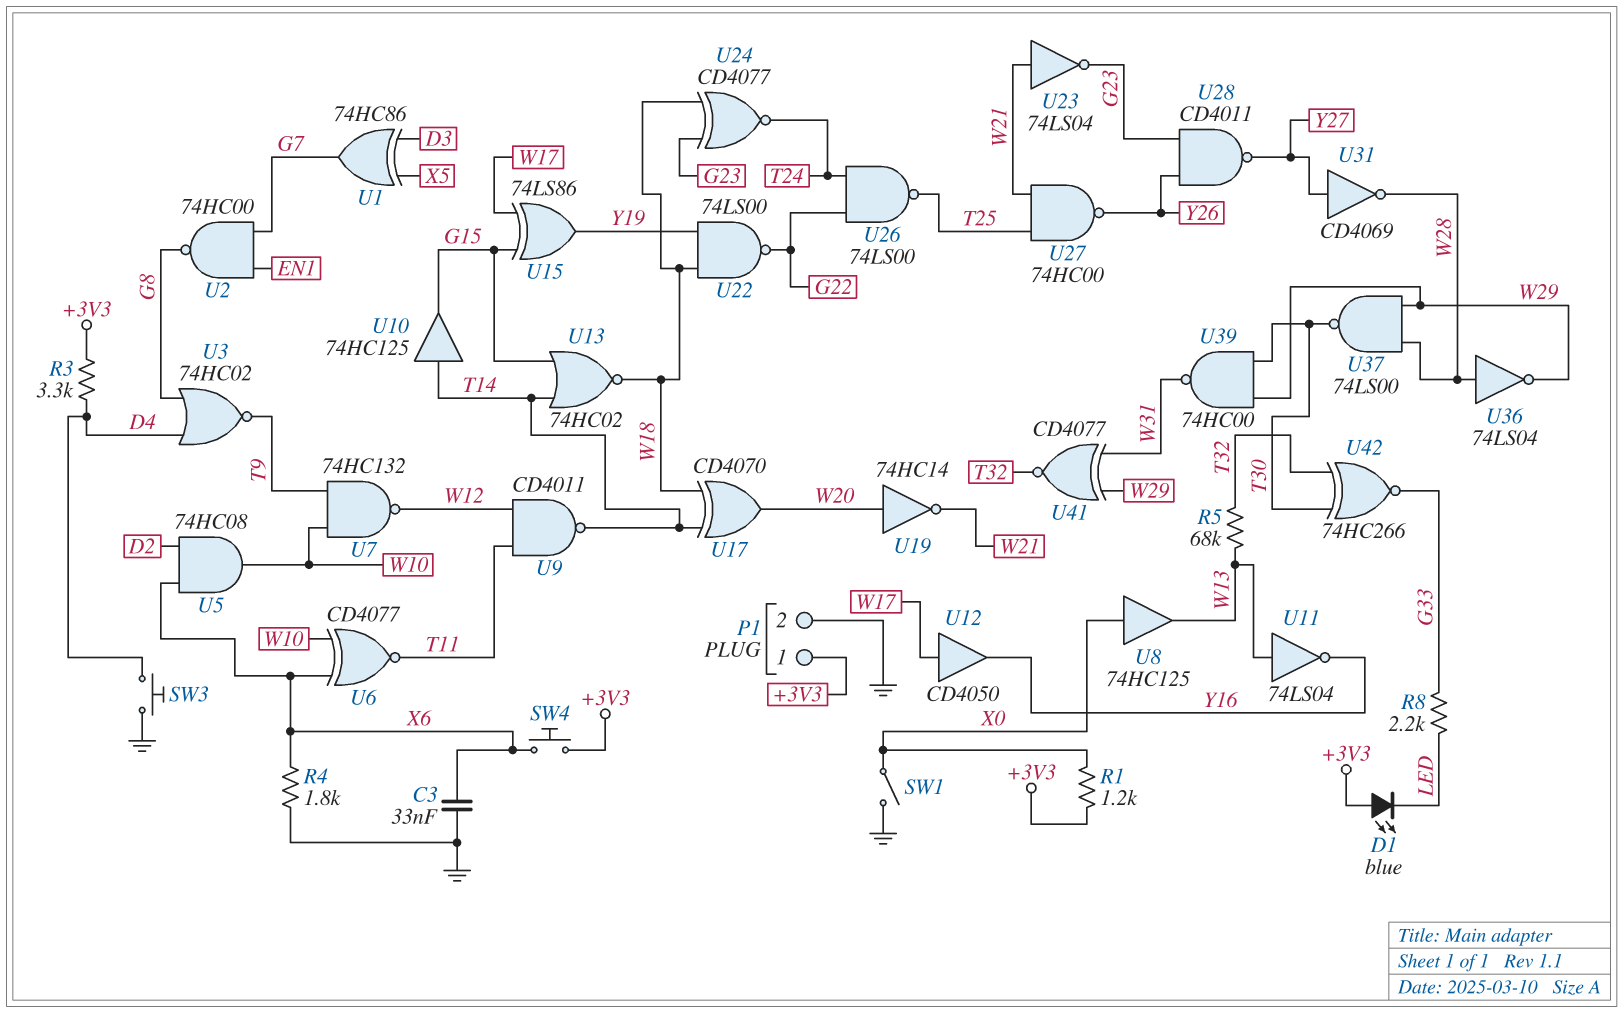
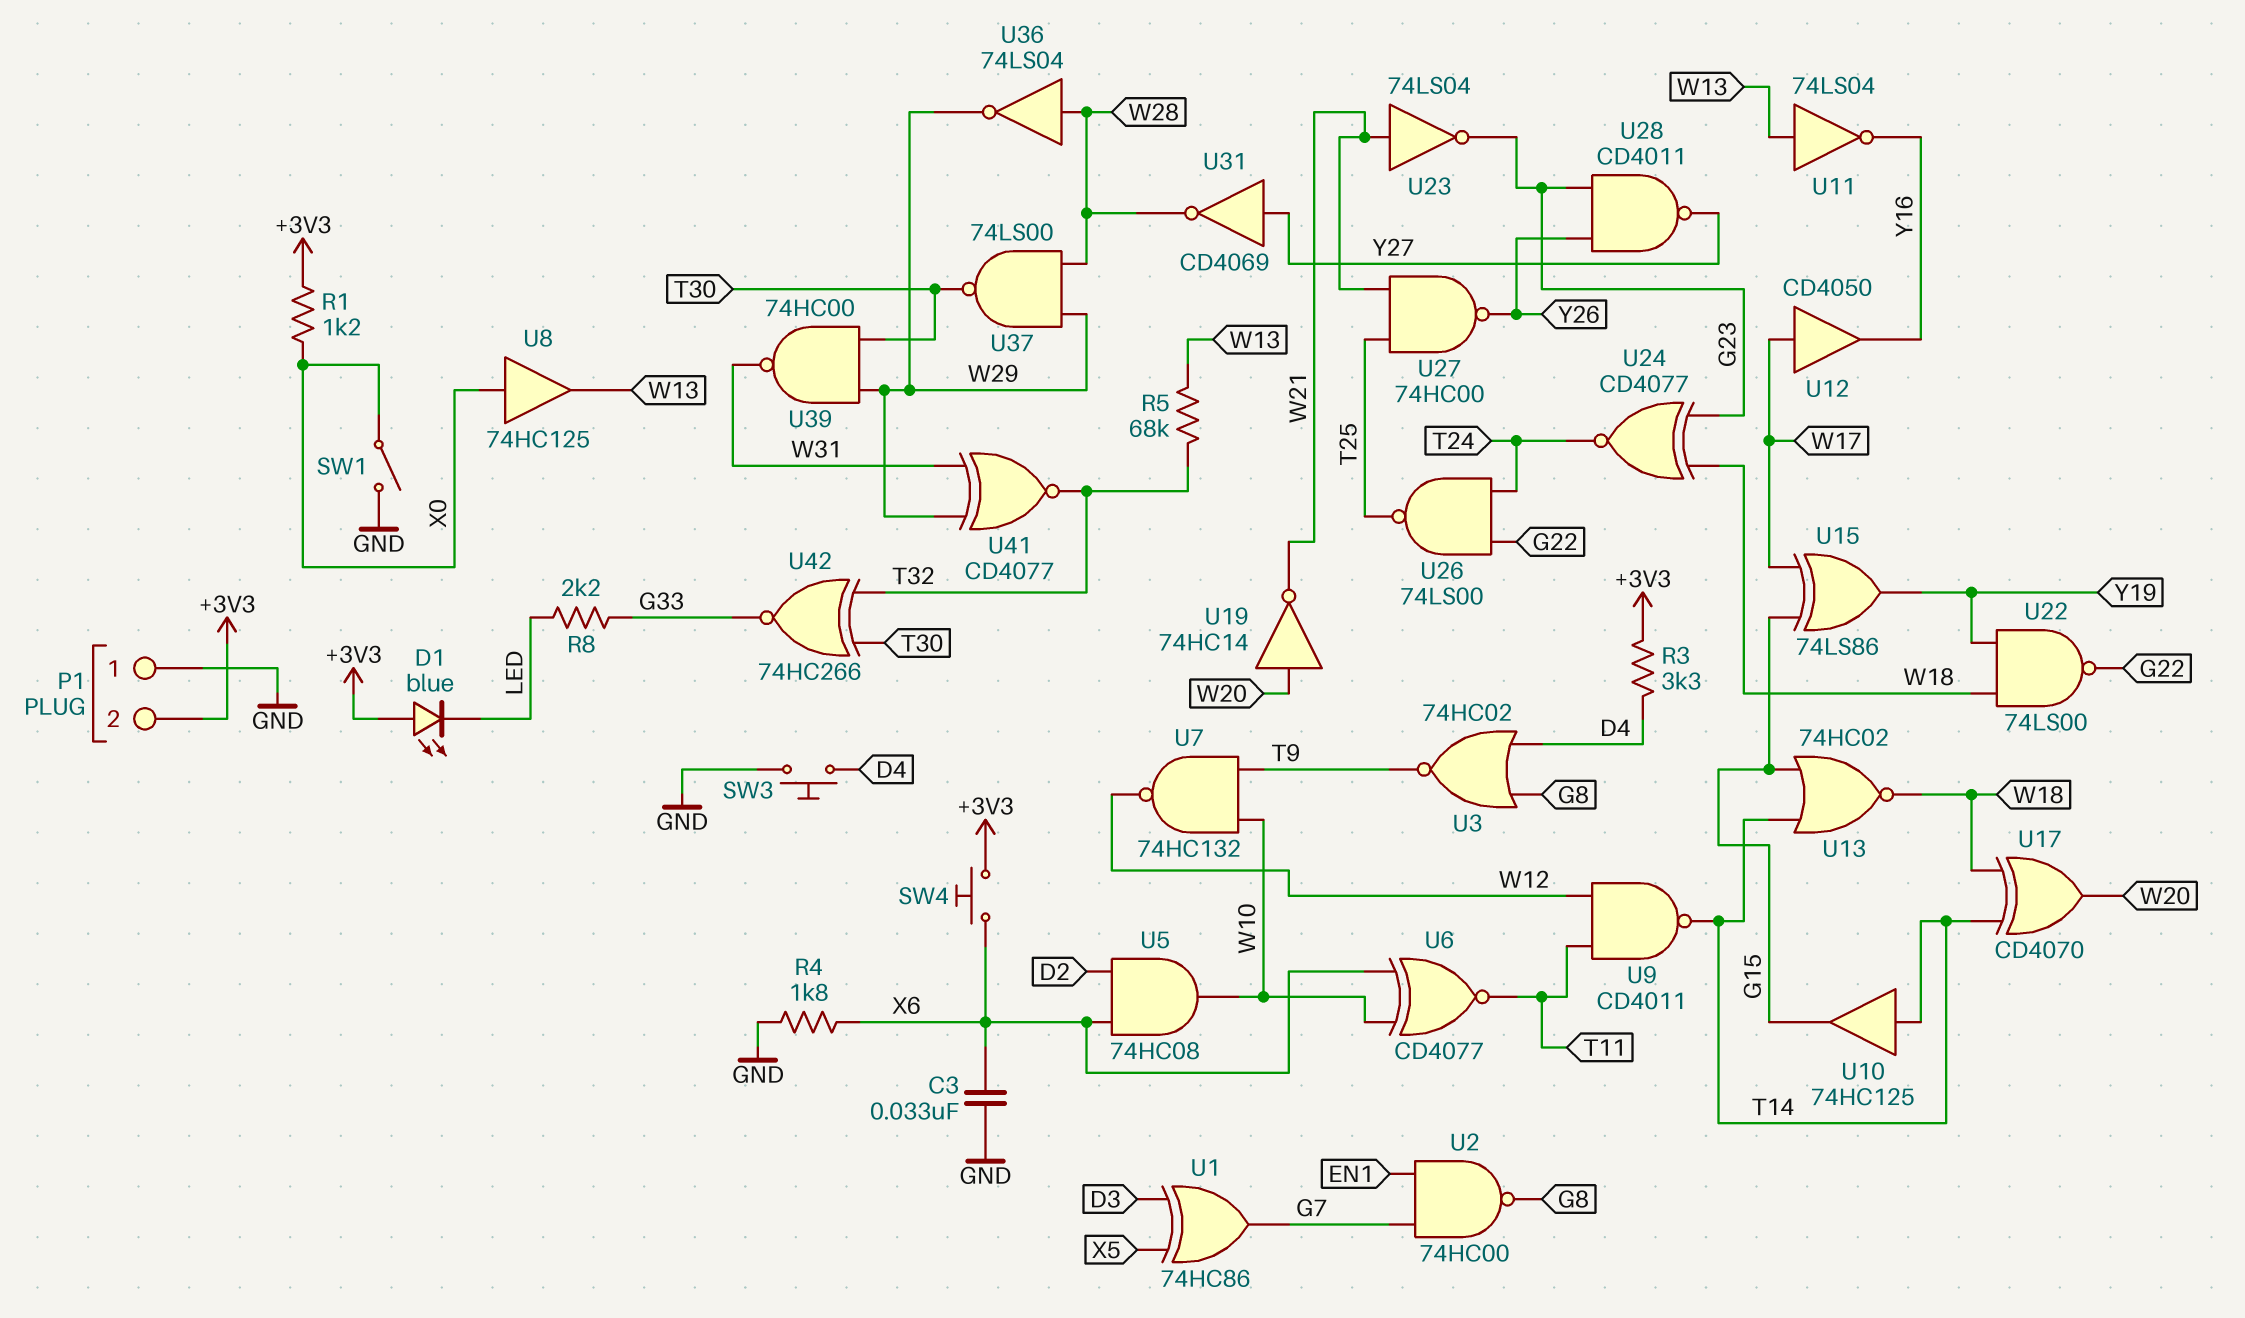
P1 pin 1: +3V3 -> GND
P1 pin 2: GND -> +3V3

